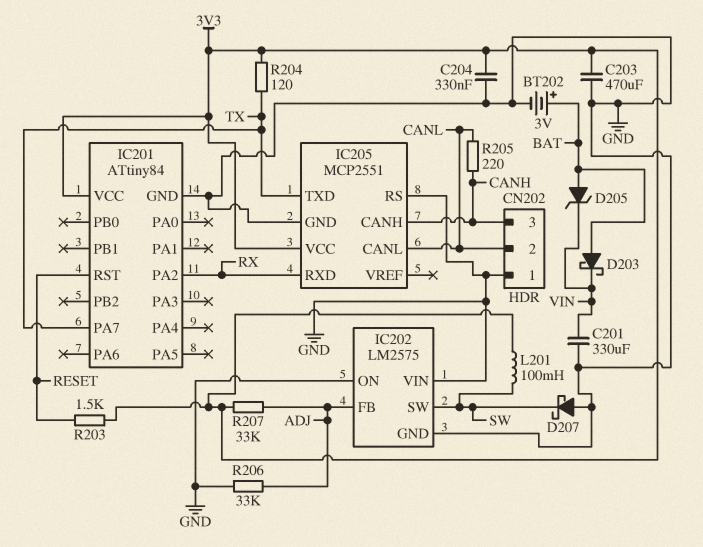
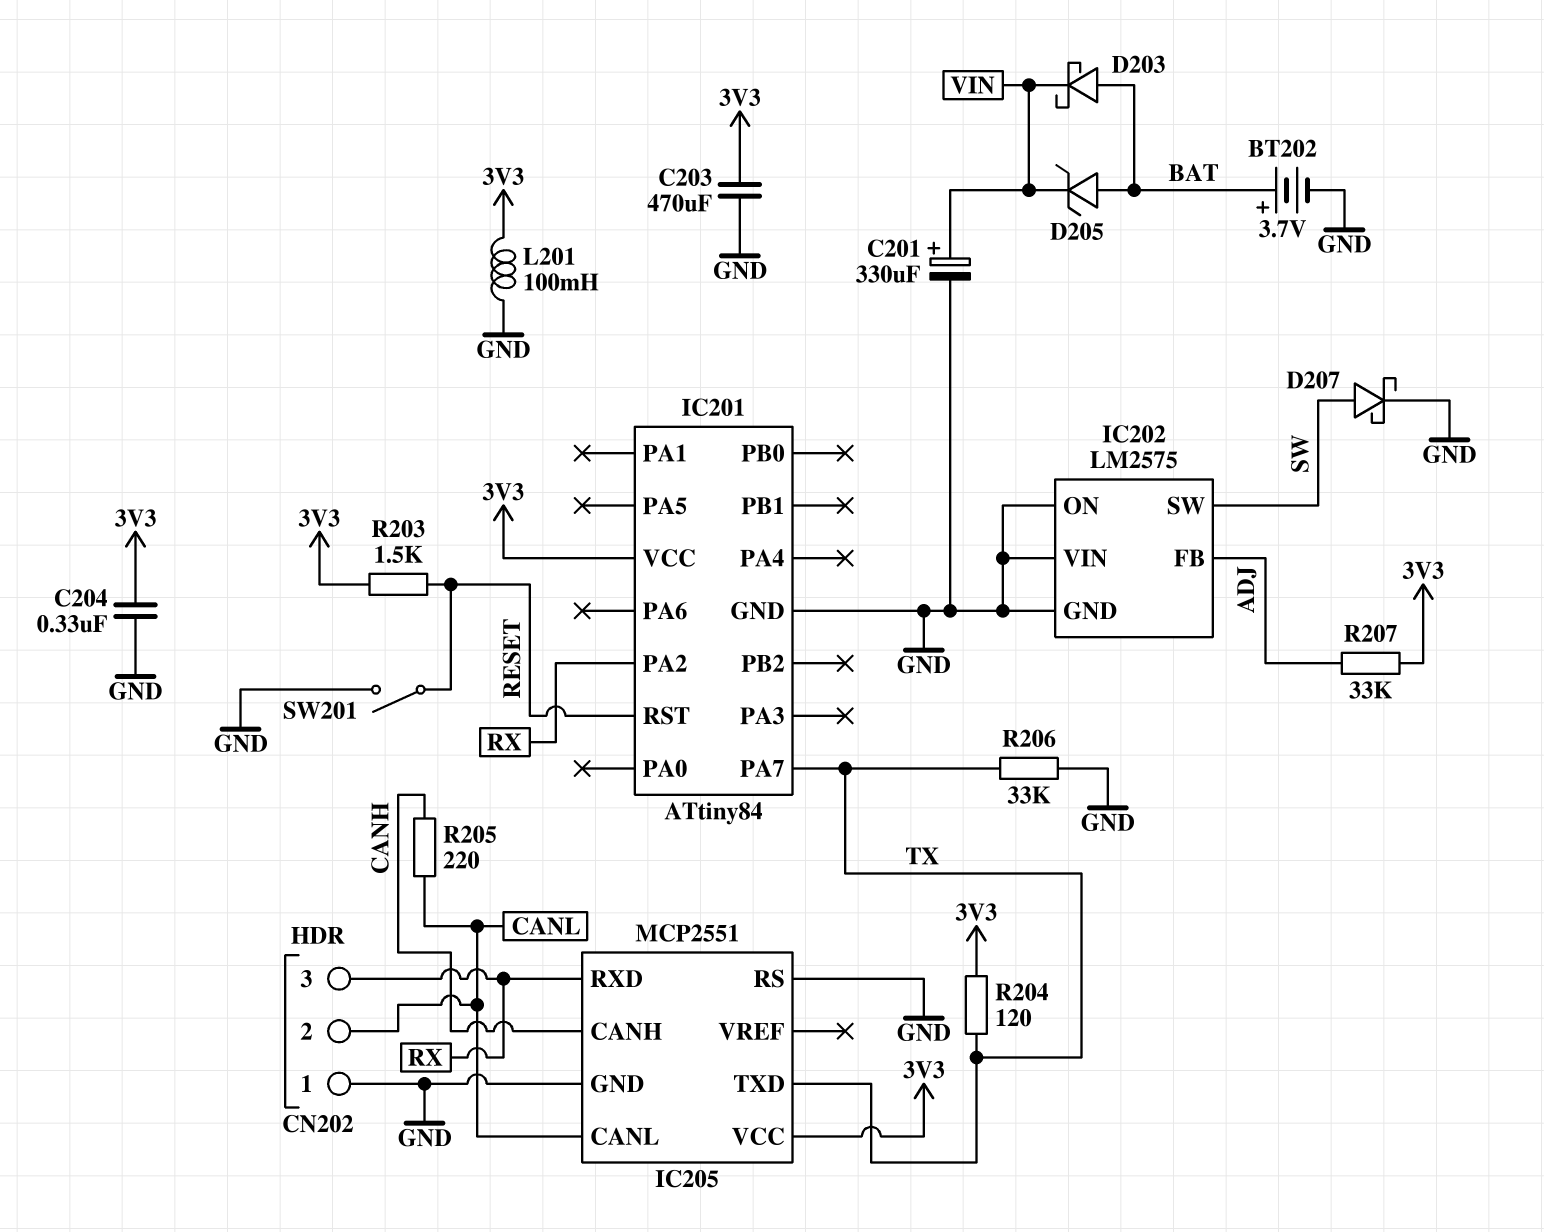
BT202: 3V (plus BAT, minus GND) -> 3.7V (plus BAT, minus GND)
C201: 330uF (GND, VIN) -> 330uF (plus VIN, minus GND)
CN202 pin 3: CANH -> RX
D207: schottky (A GND, K SW) -> schottky (A SW, K GND)
L201: 100mH (3V3, SW) -> 100mH (3V3, GND)
R206: 33k (ADJ, GND) -> 33k (GND, TX)
SW201: none -> switch (GND, RESET)

